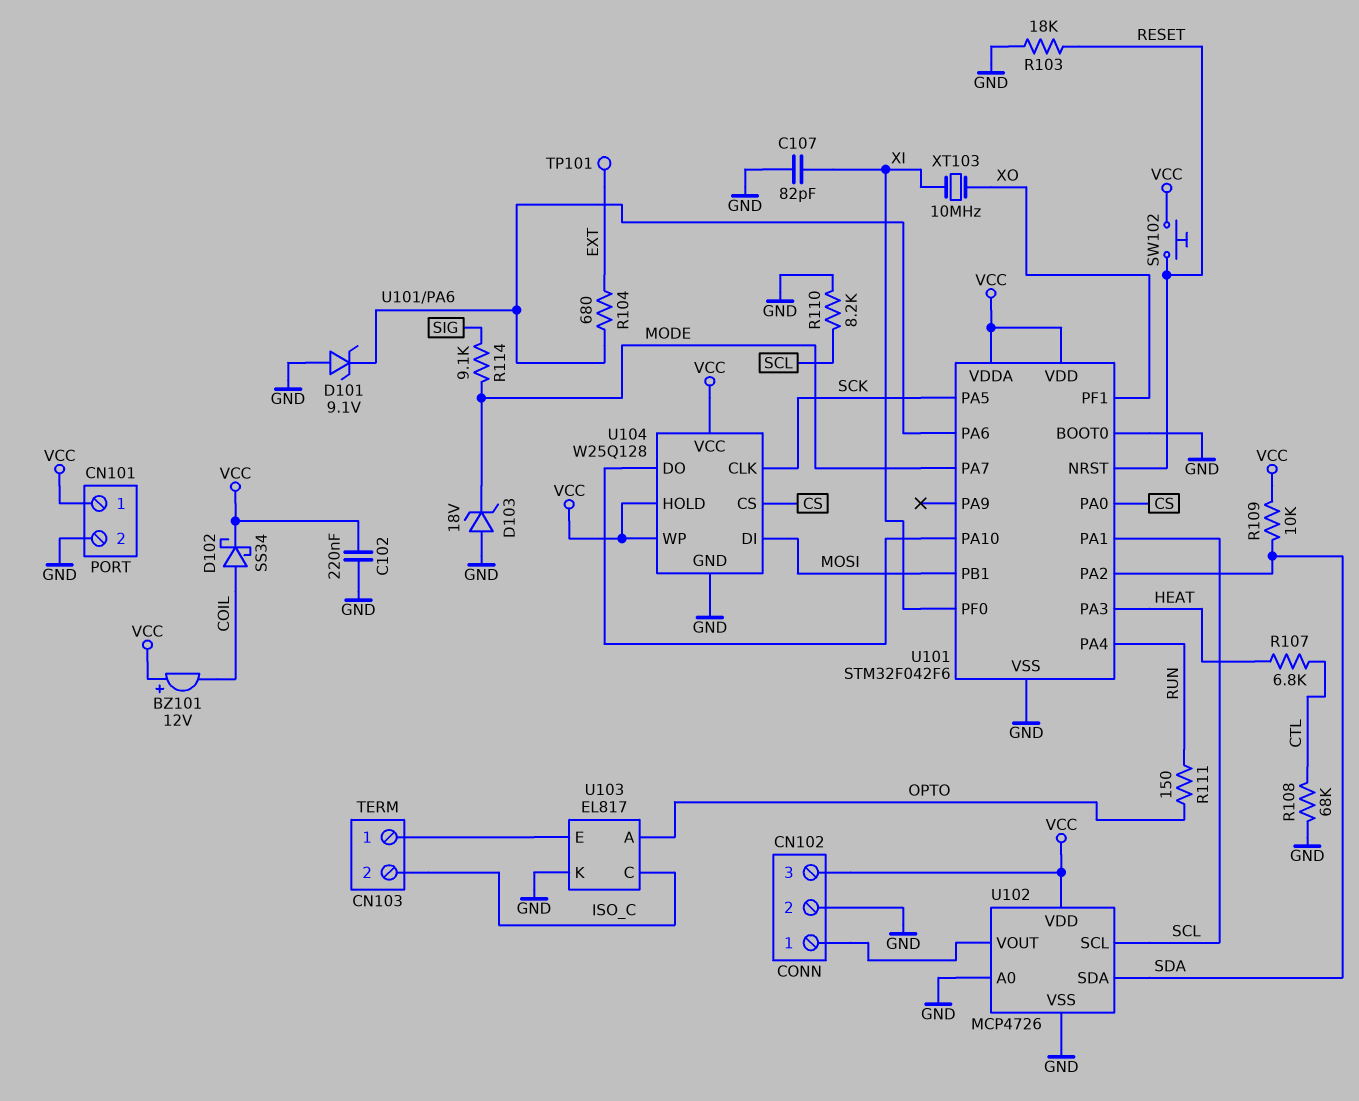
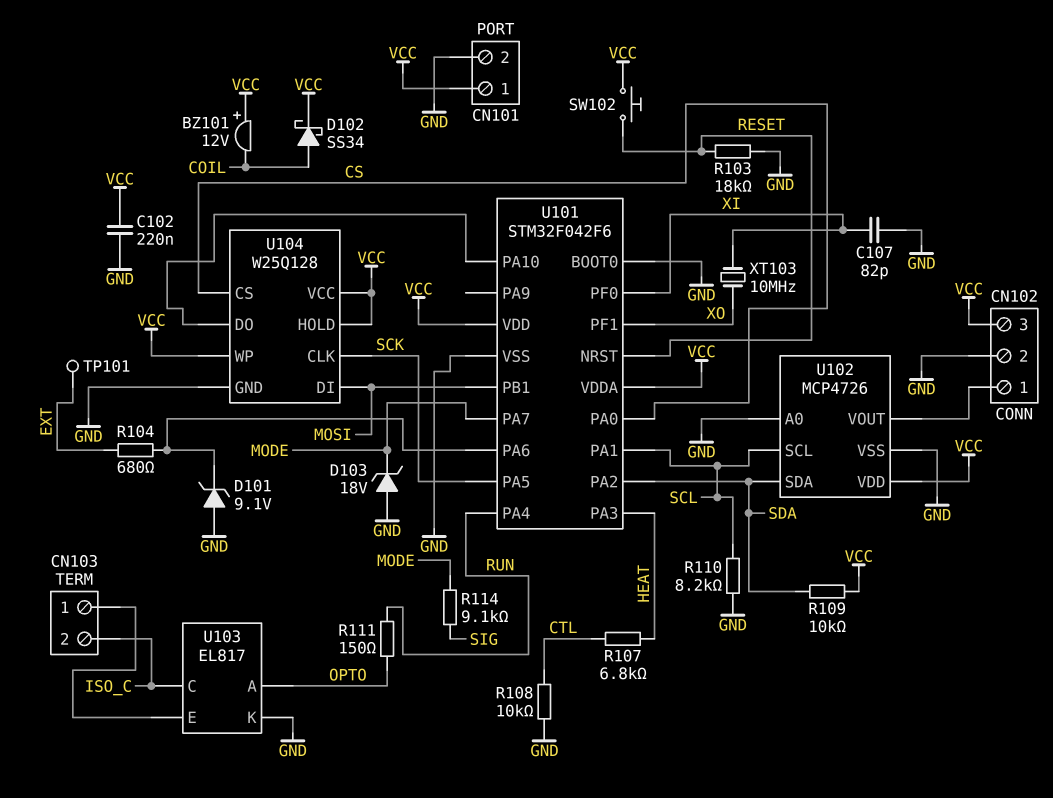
R108: 68k (CTL, GND) -> 10k (CTL, GND)

